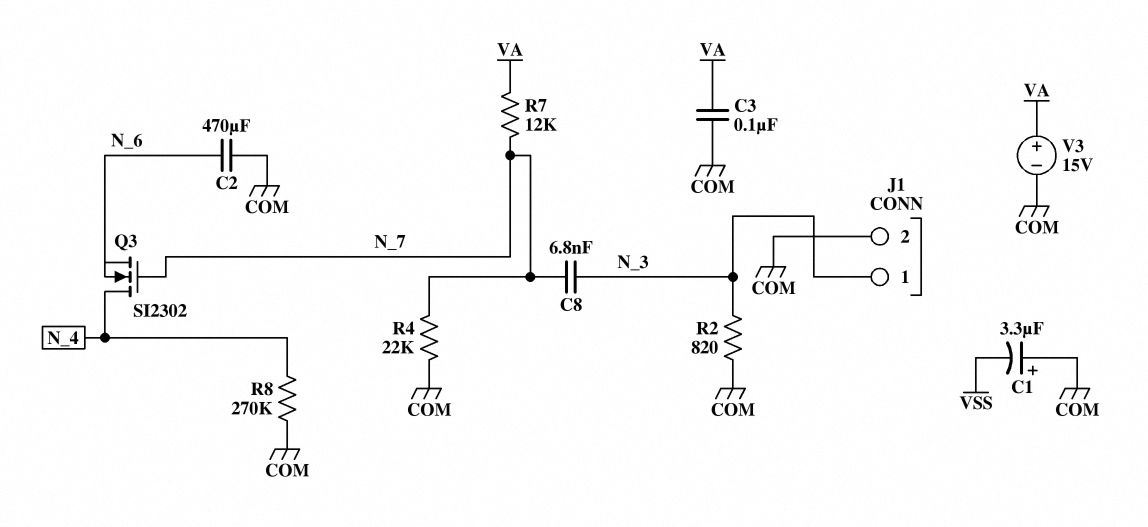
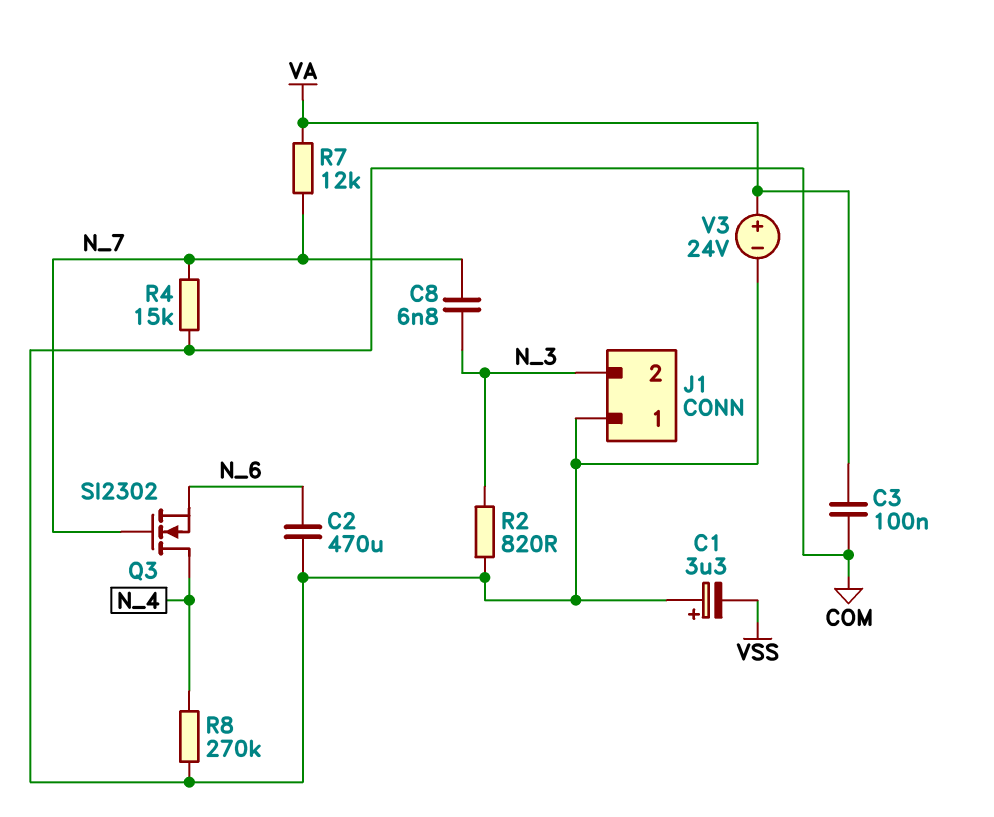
J1 pin 1: N_3 -> COM
J1 pin 2: COM -> N_3
R4: 22k (COM, N_7) -> 15k (COM, N_7)
V3: 15V (plus VA, minus COM) -> 24V (plus VA, minus COM)

